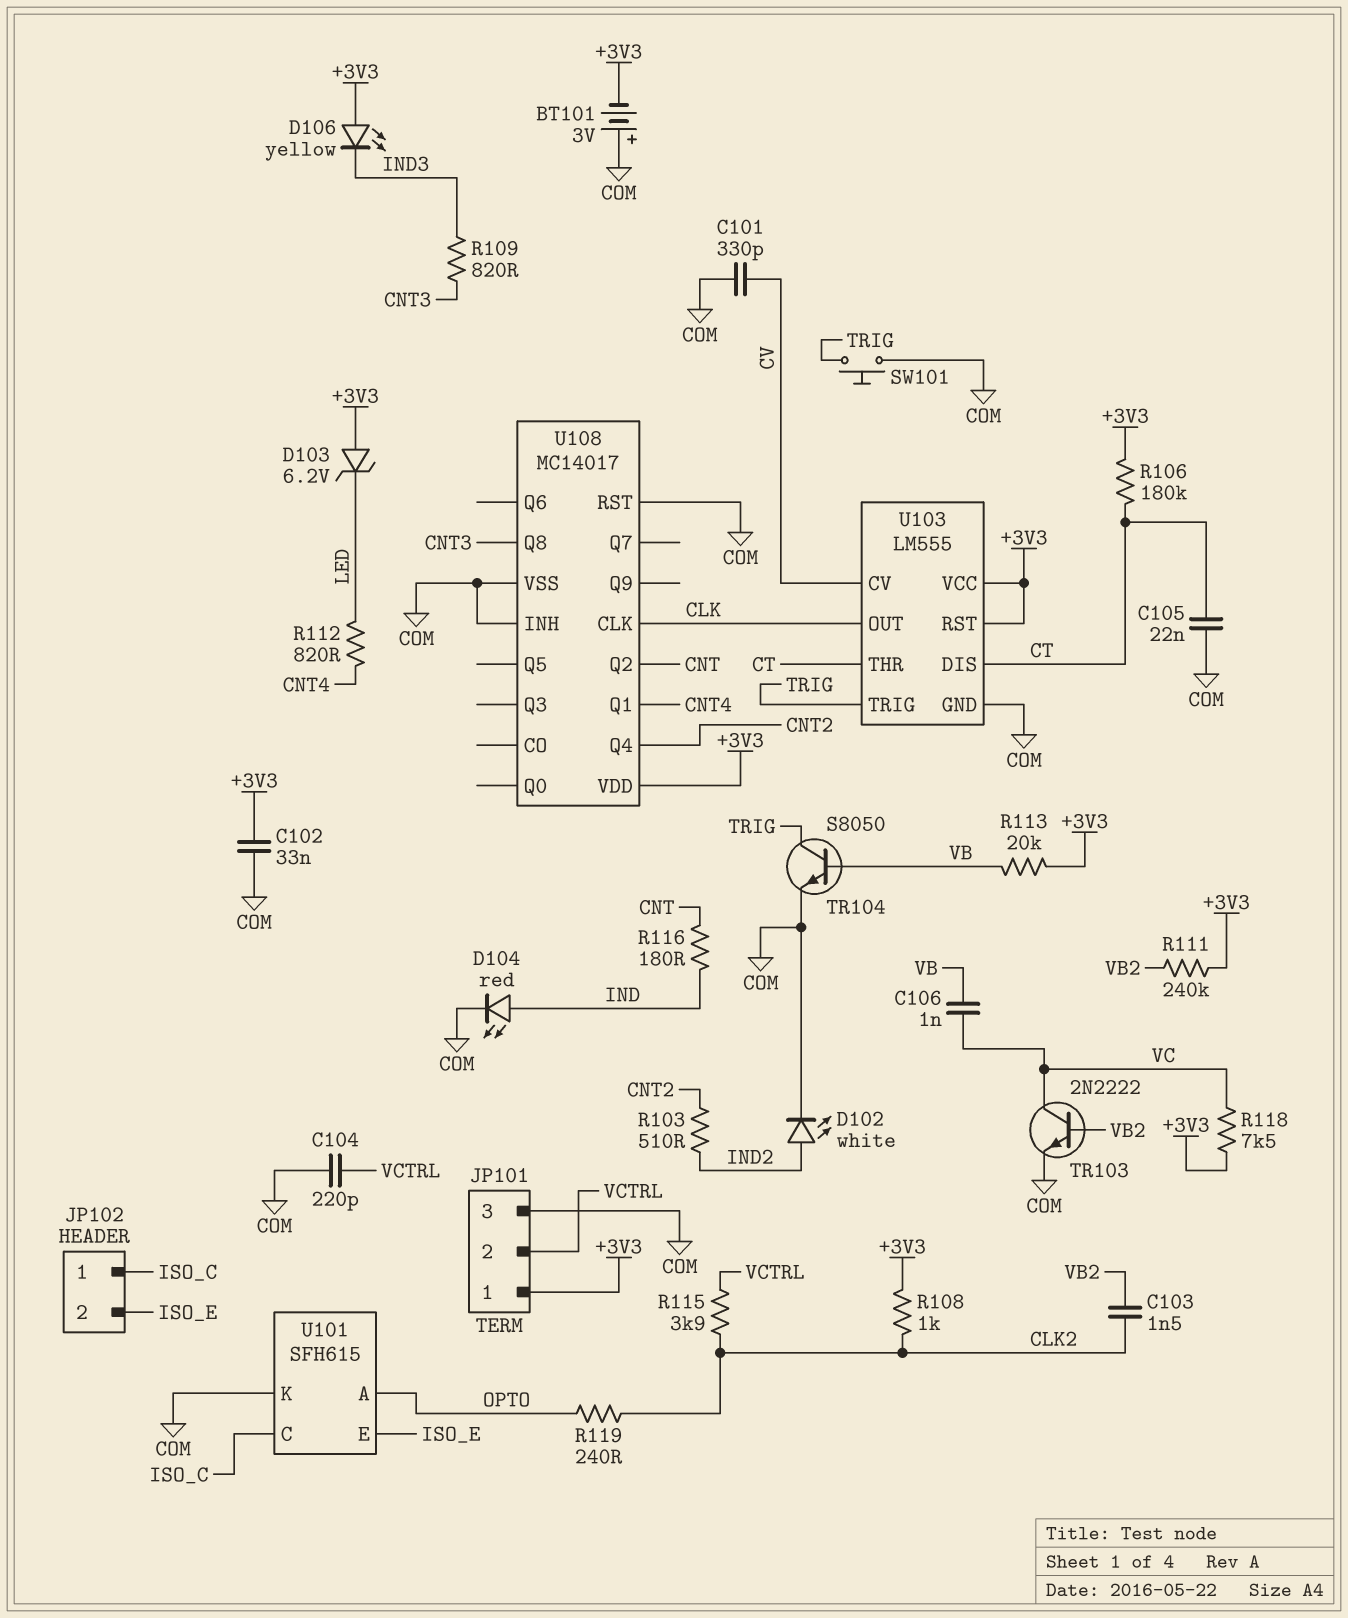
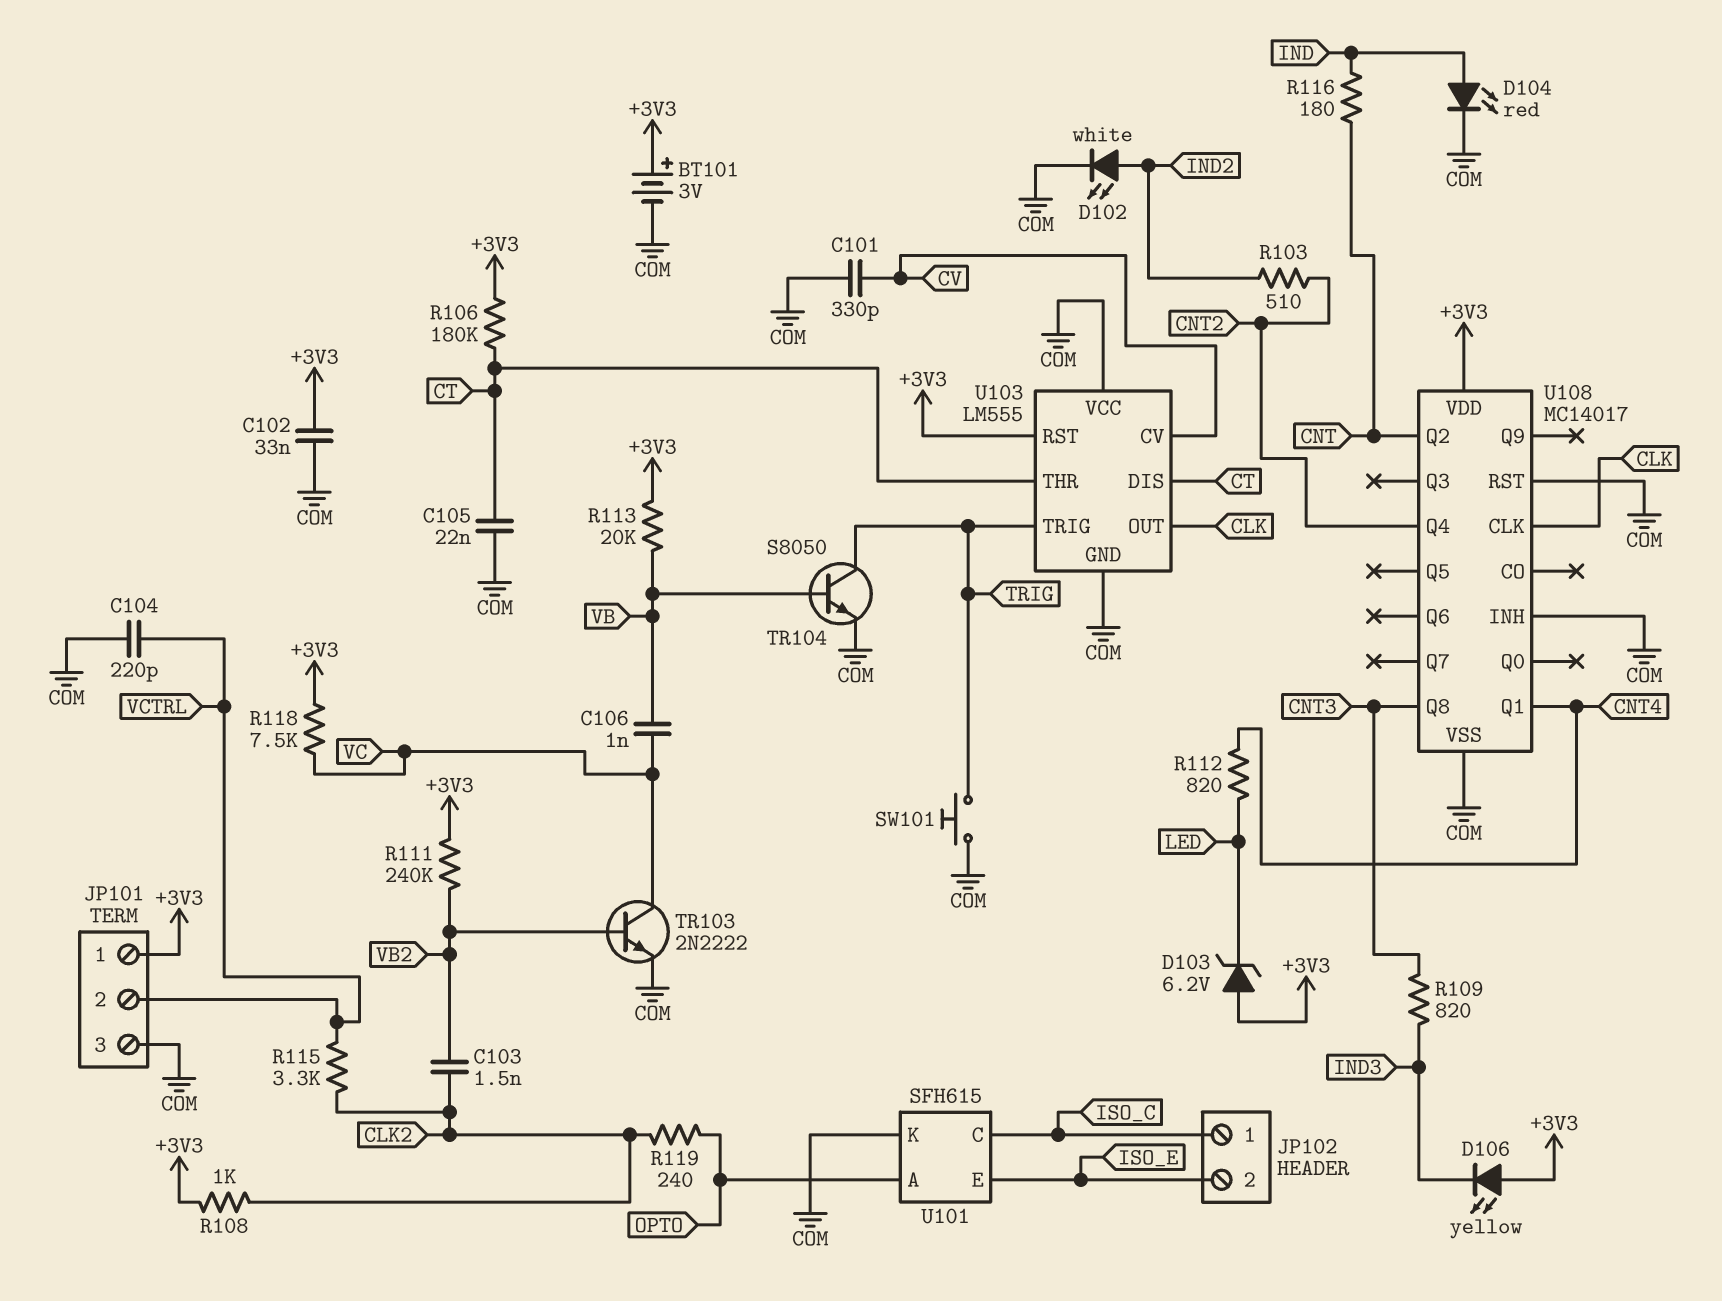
BT101: 3V (plus COM, minus +3V3) -> 3V (plus +3V3, minus COM)
R115: 3.9k (CLK2, VCTRL) -> 3.3k (CLK2, VCTRL)
U103 pin VCC: +3V3 -> COM

